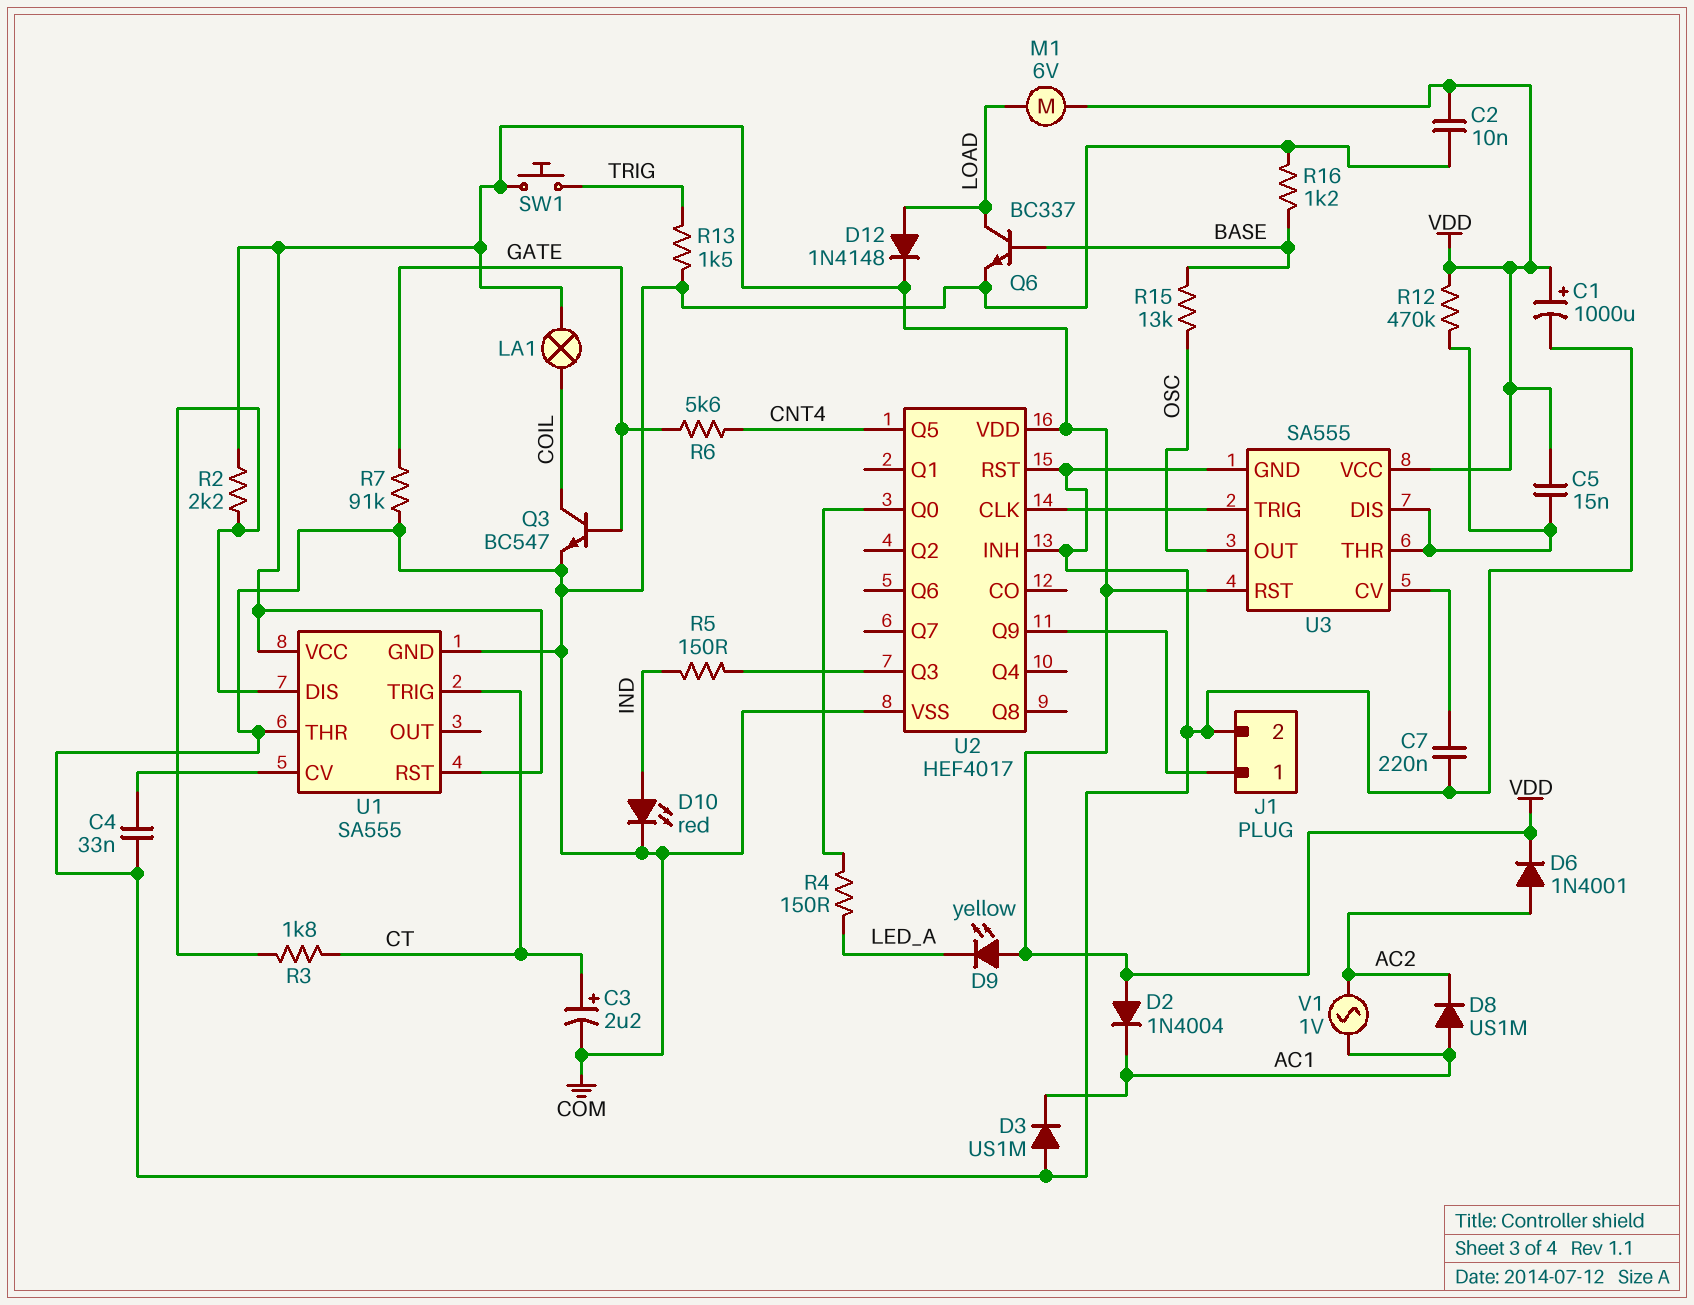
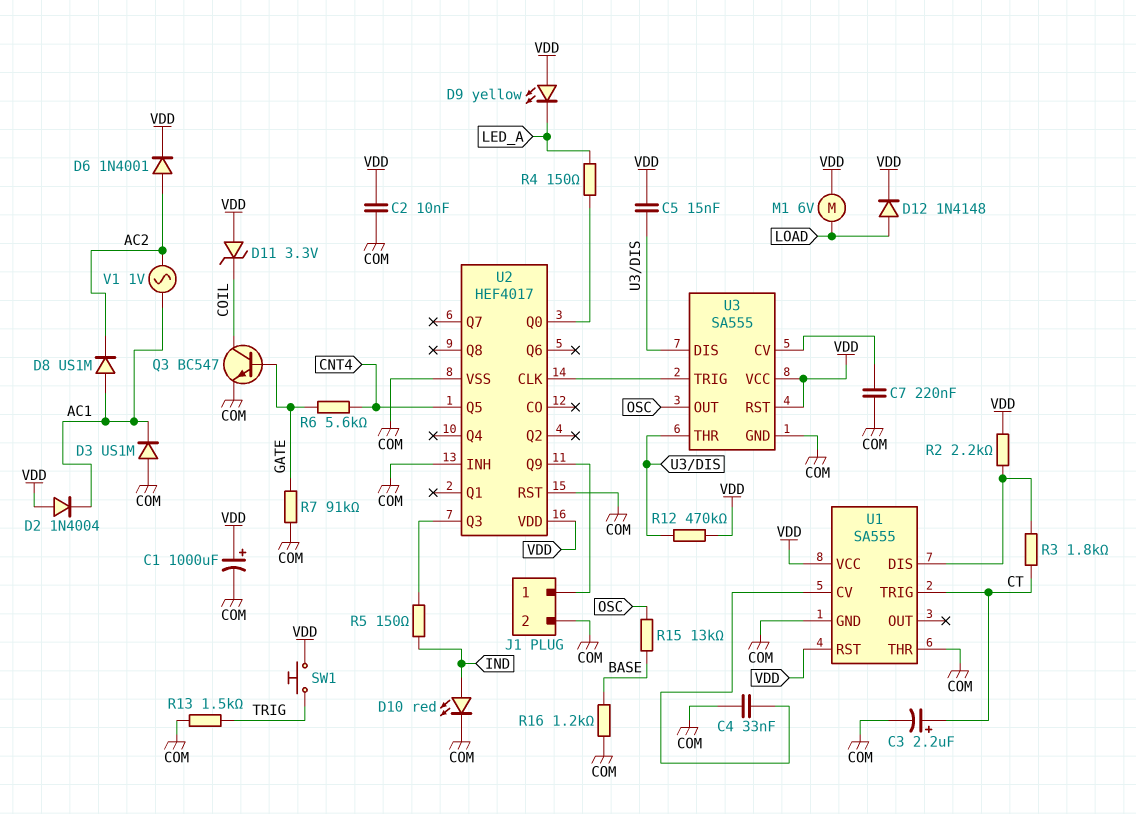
D11: none -> zener 3.3V (A VDD, K COIL)
LA1: lamp (COIL, VDD) -> none
Q6: NPN BC337 (B BASE, C LOAD, E COM) -> none

